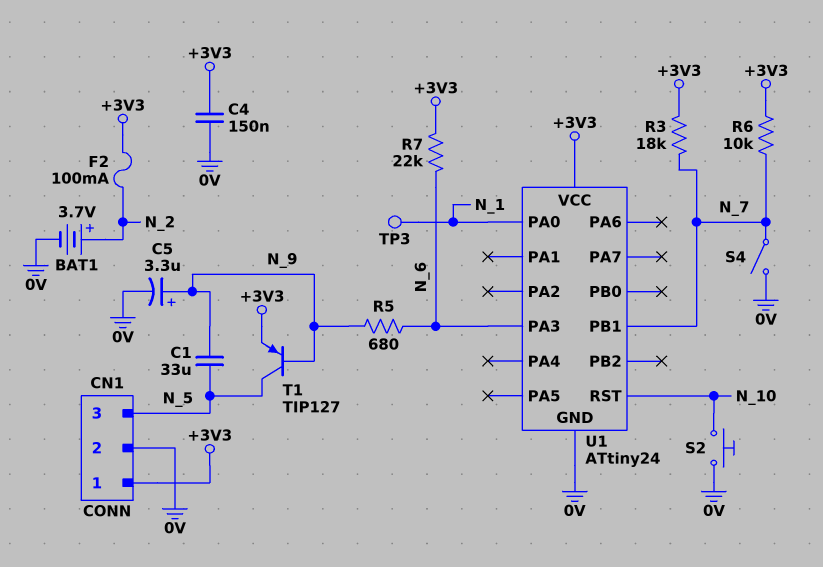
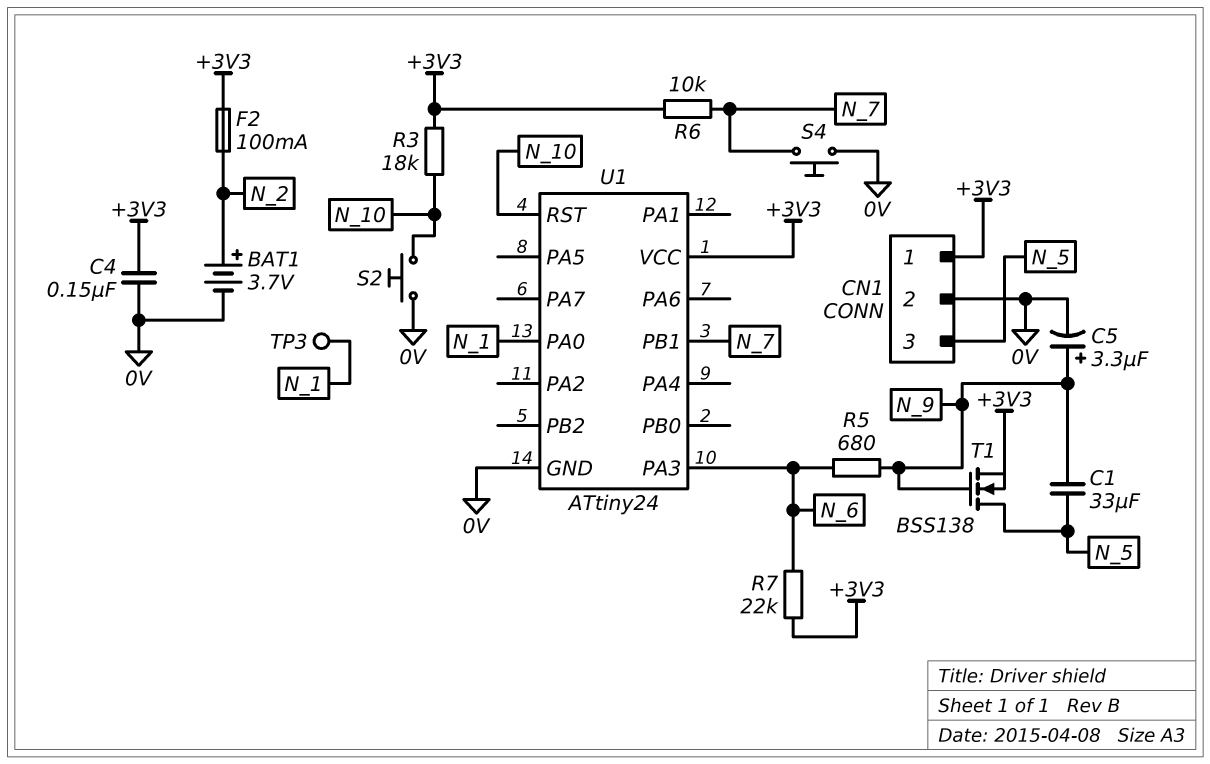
R3: 18k (+3V3, N_7) -> 18k (+3V3, N_10)
S4: switch (0V, N_7) -> button (0V, N_7)
T1: PNP TIP127 (B N_9, C N_5, E +3V3) -> NMOS BSS138 (G N_9, D N_5, S +3V3)

